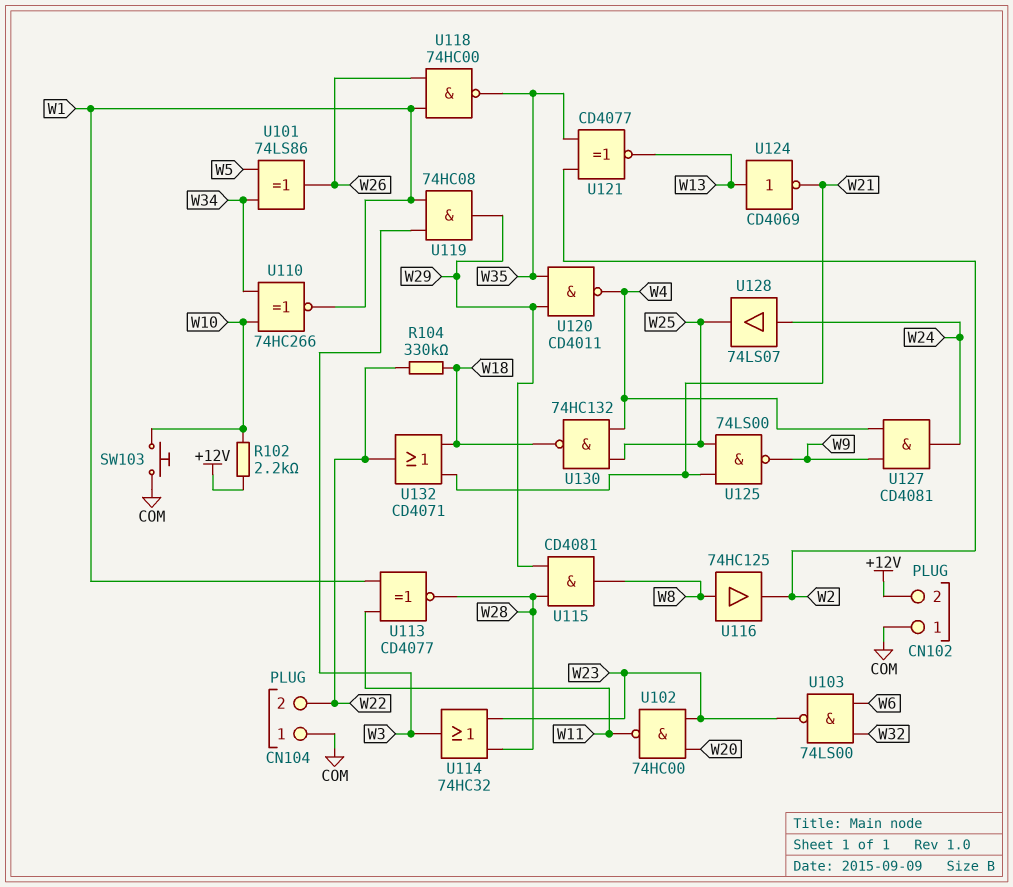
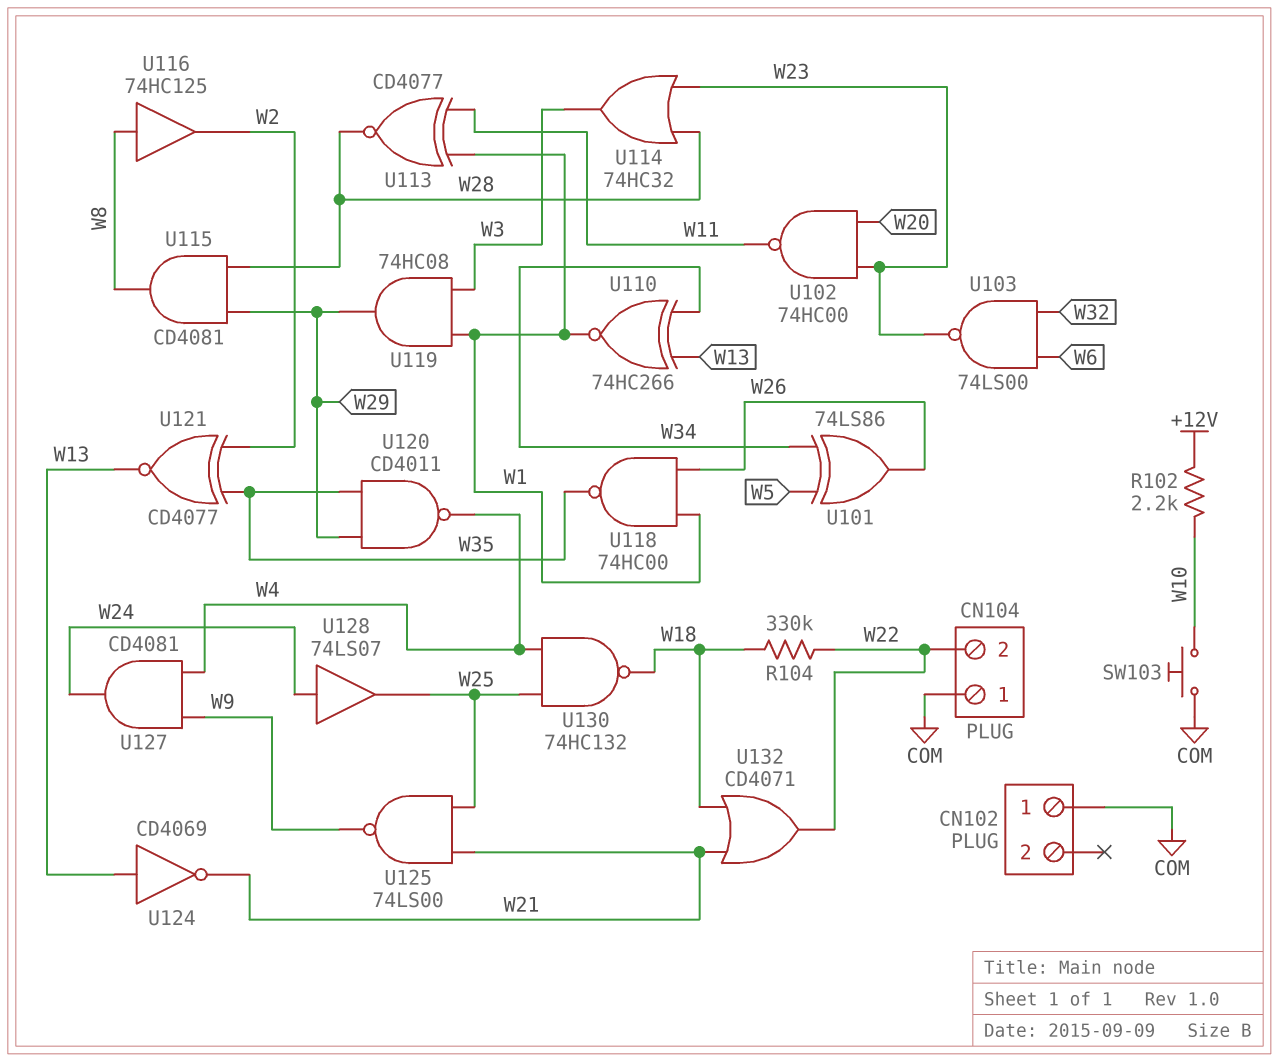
CN102 pin 2: +12V -> none
U110: XNOR 74HC266 (in W10, in W34, out W1) -> XNOR 74HC266 (in W13, in W34, out W1)

